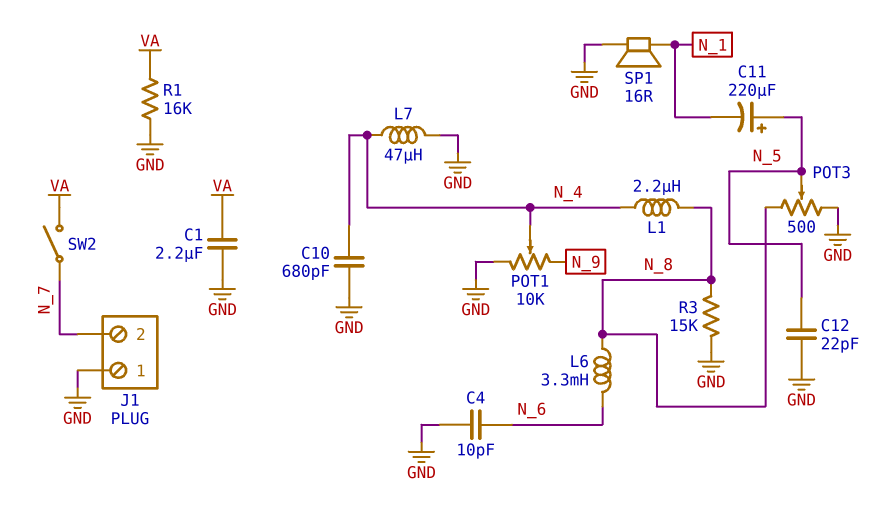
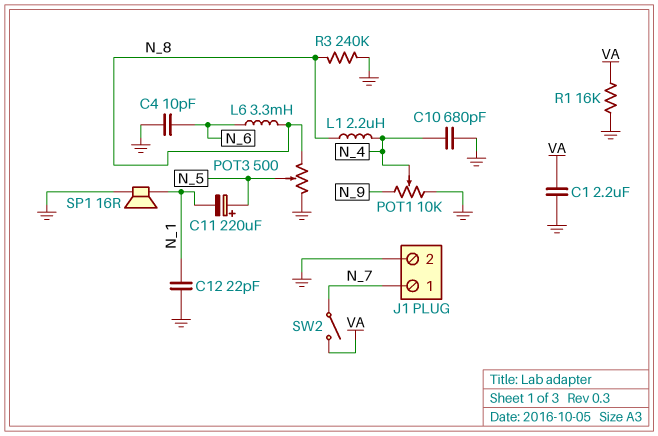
C12: 22pF (GND, N_5) -> 22pF (GND, N_1)
J1 pin 1: GND -> N_7
J1 pin 2: N_7 -> GND
L7: 47uH (GND, N_4) -> none
R3: 15k (GND, N_8) -> 240k (GND, N_8)

